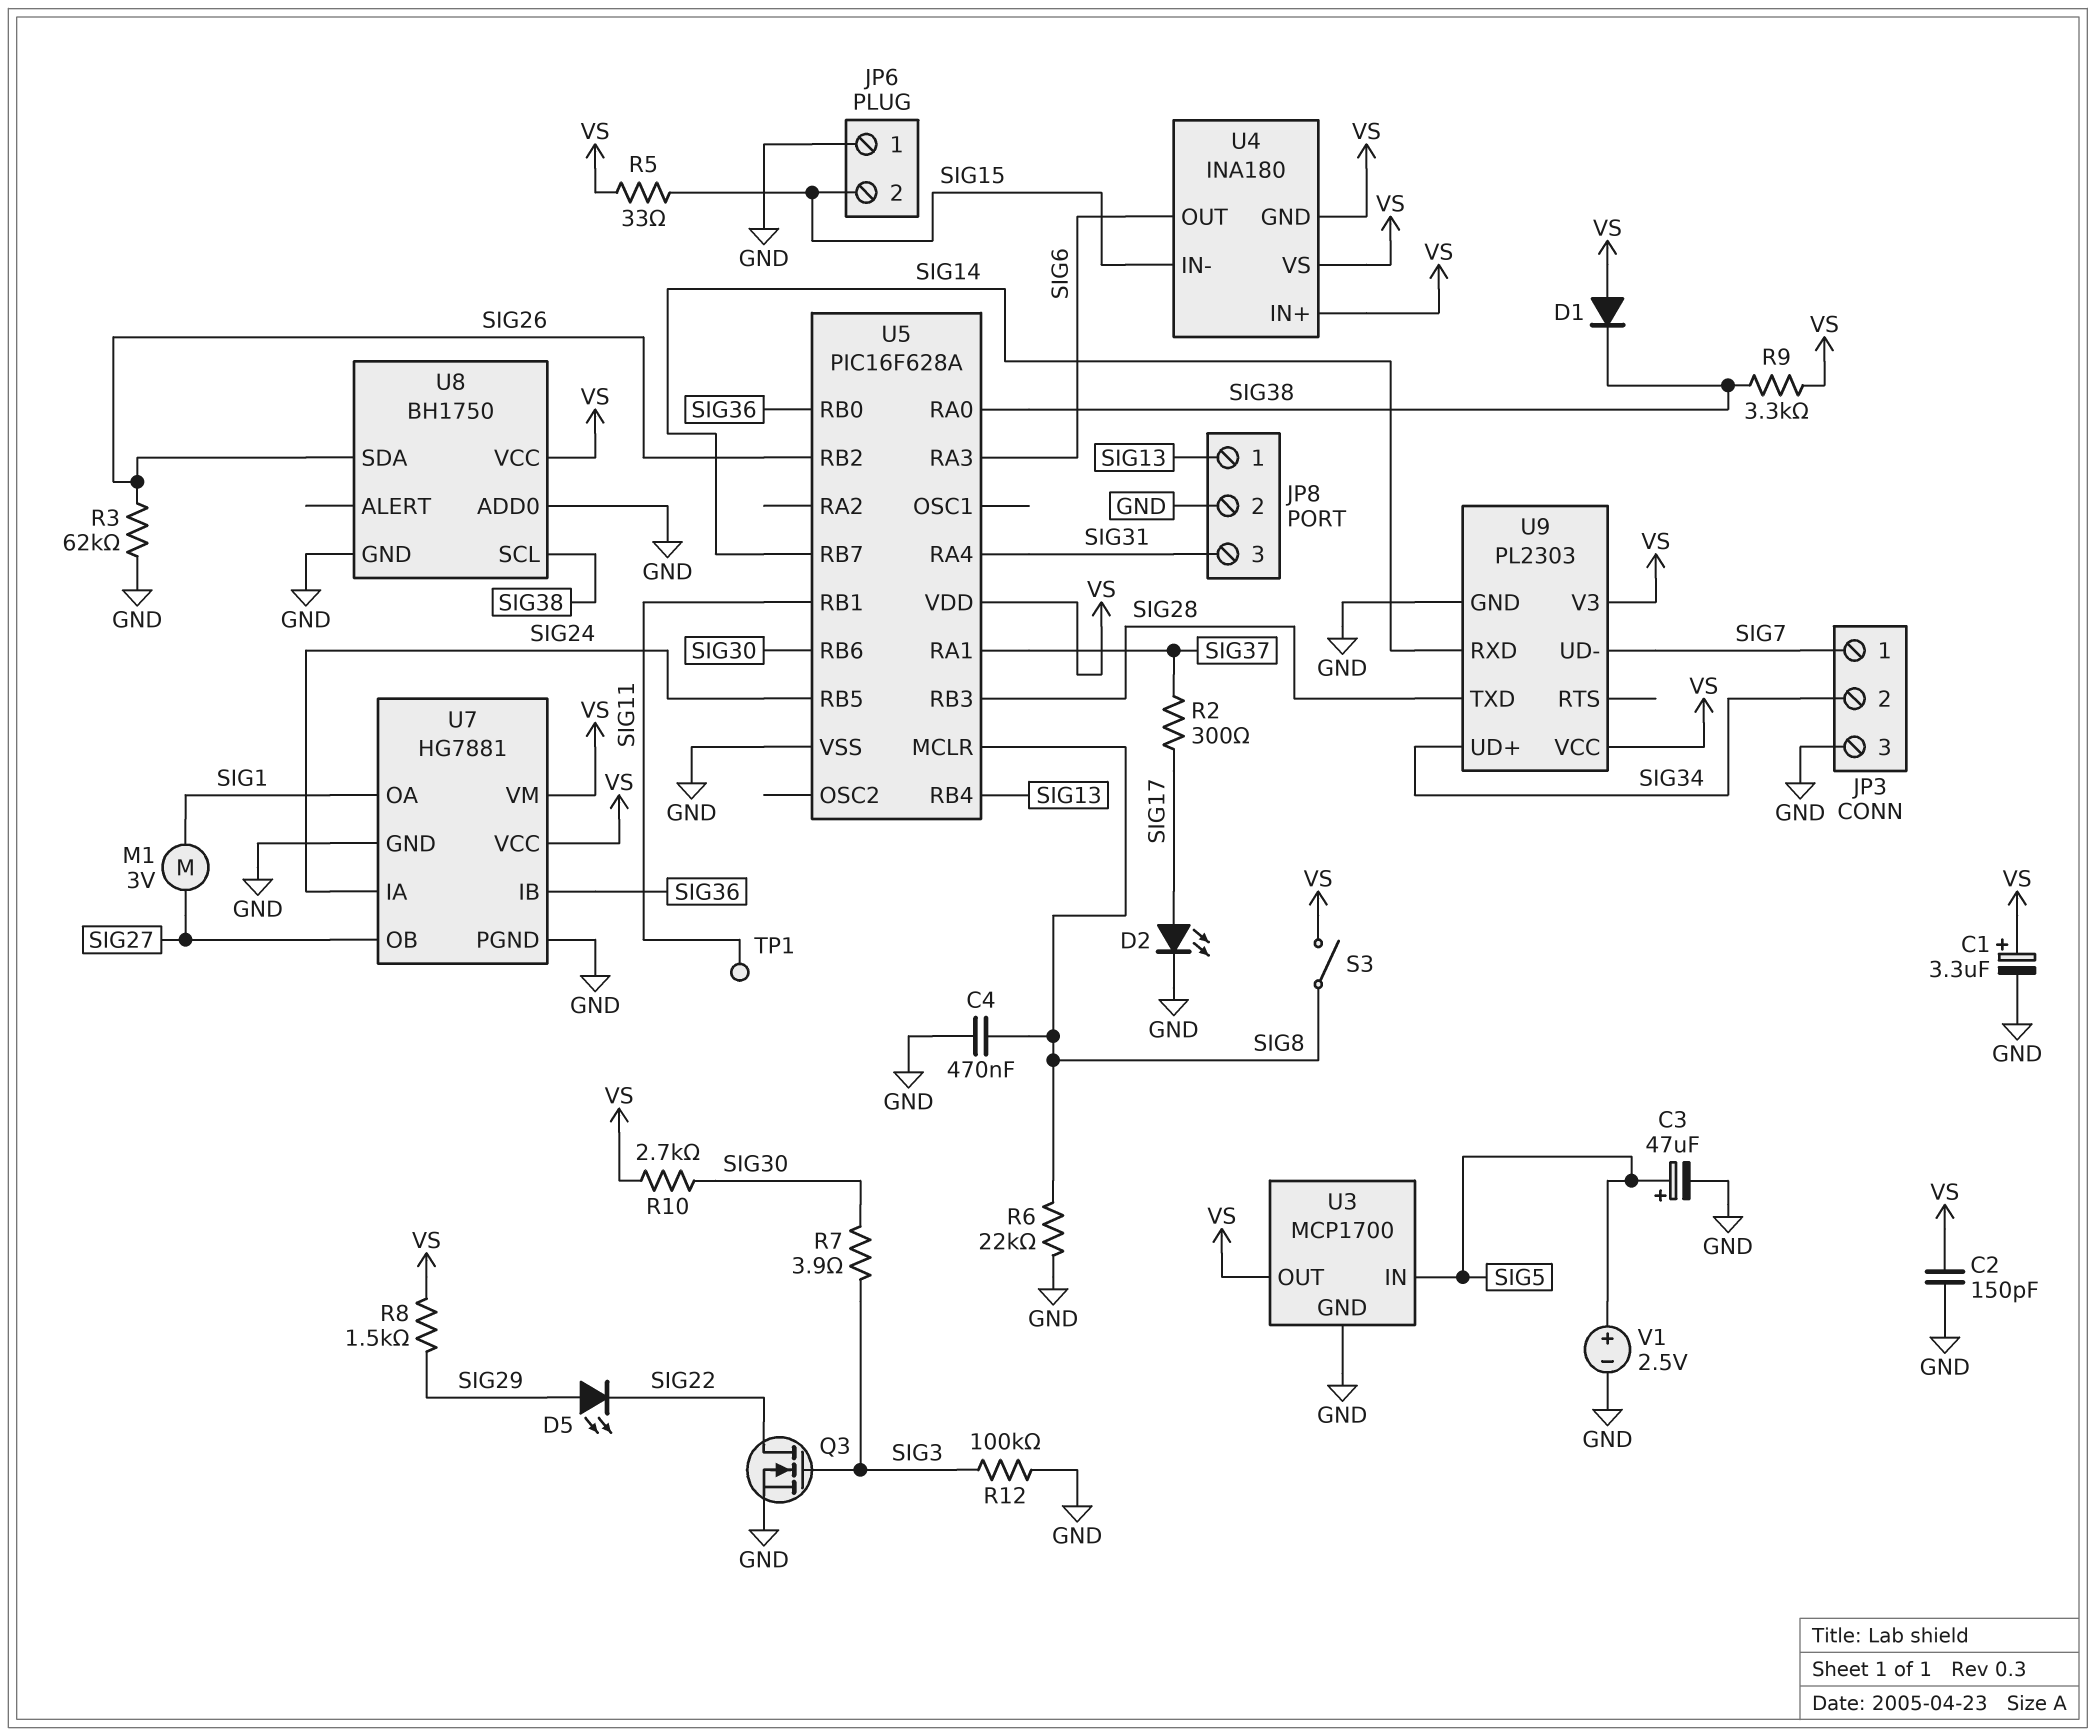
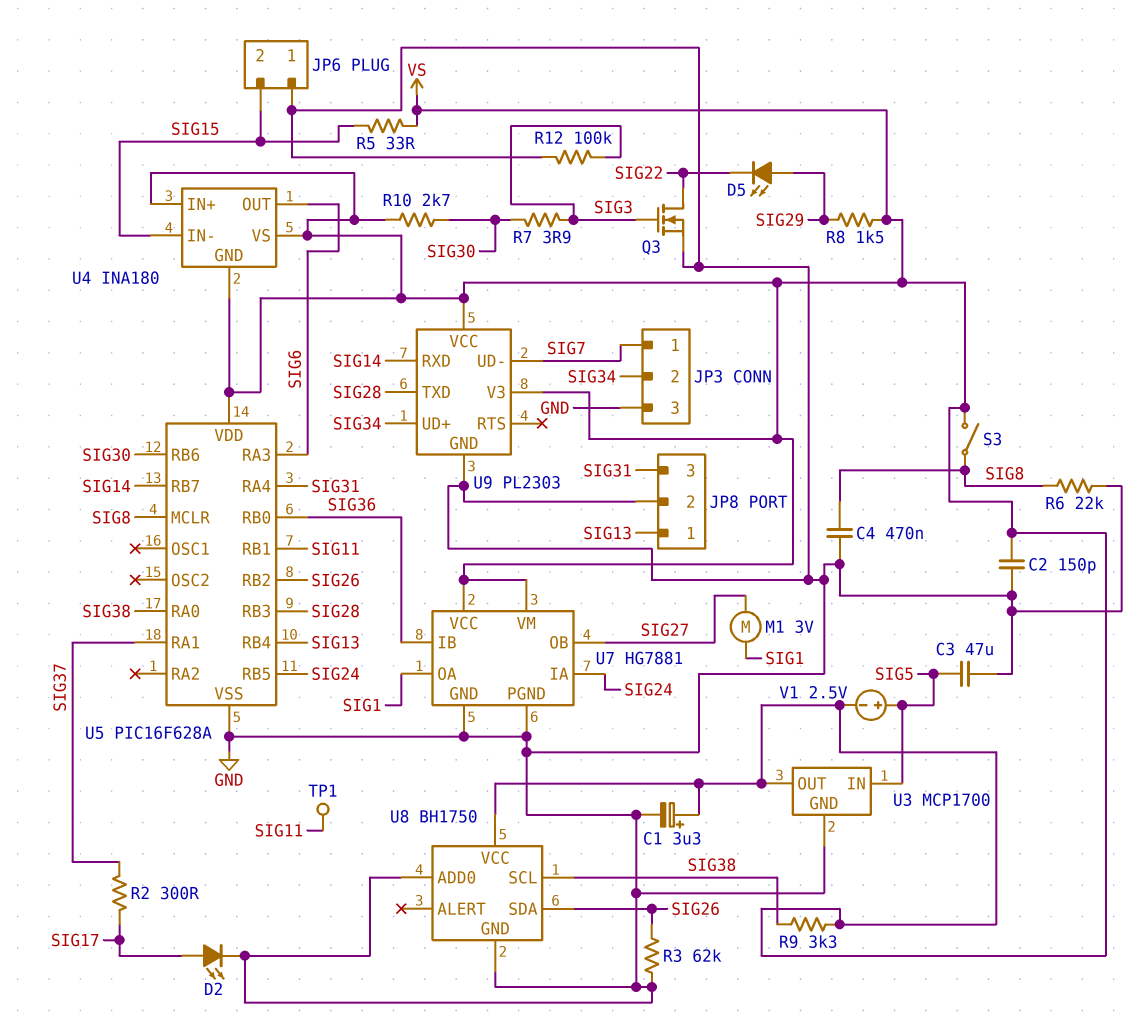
C3: 47uF (plus SIG5, minus GND) -> 47uF (GND, SIG5)
D1: diode (A VS, K SIG38) -> none
V1: 2.5V (plus SIG5, minus GND) -> 2.5V (plus SIG5, minus VS)

